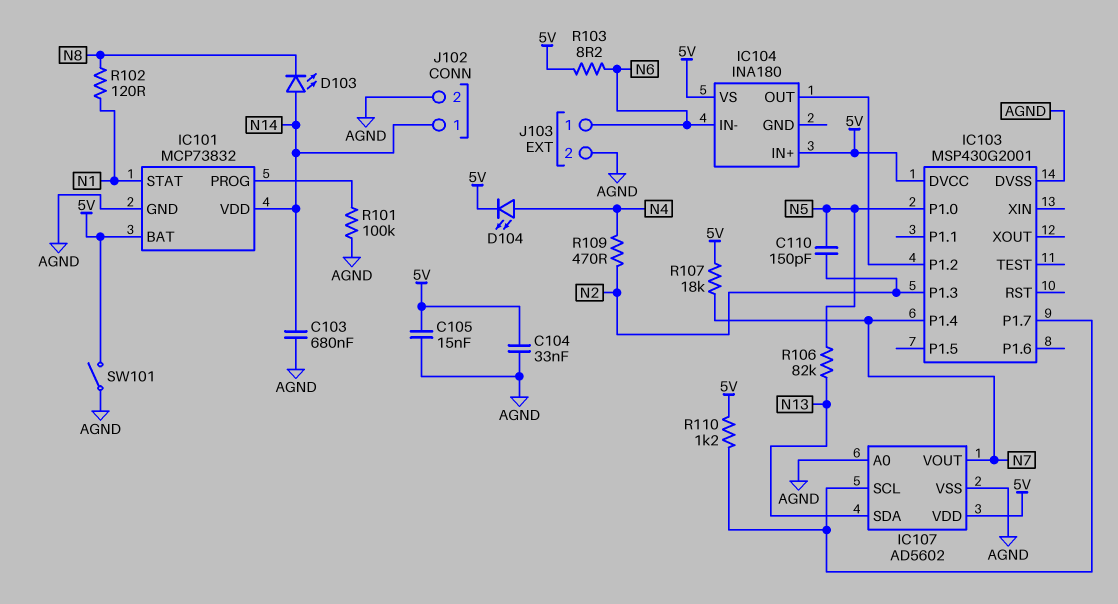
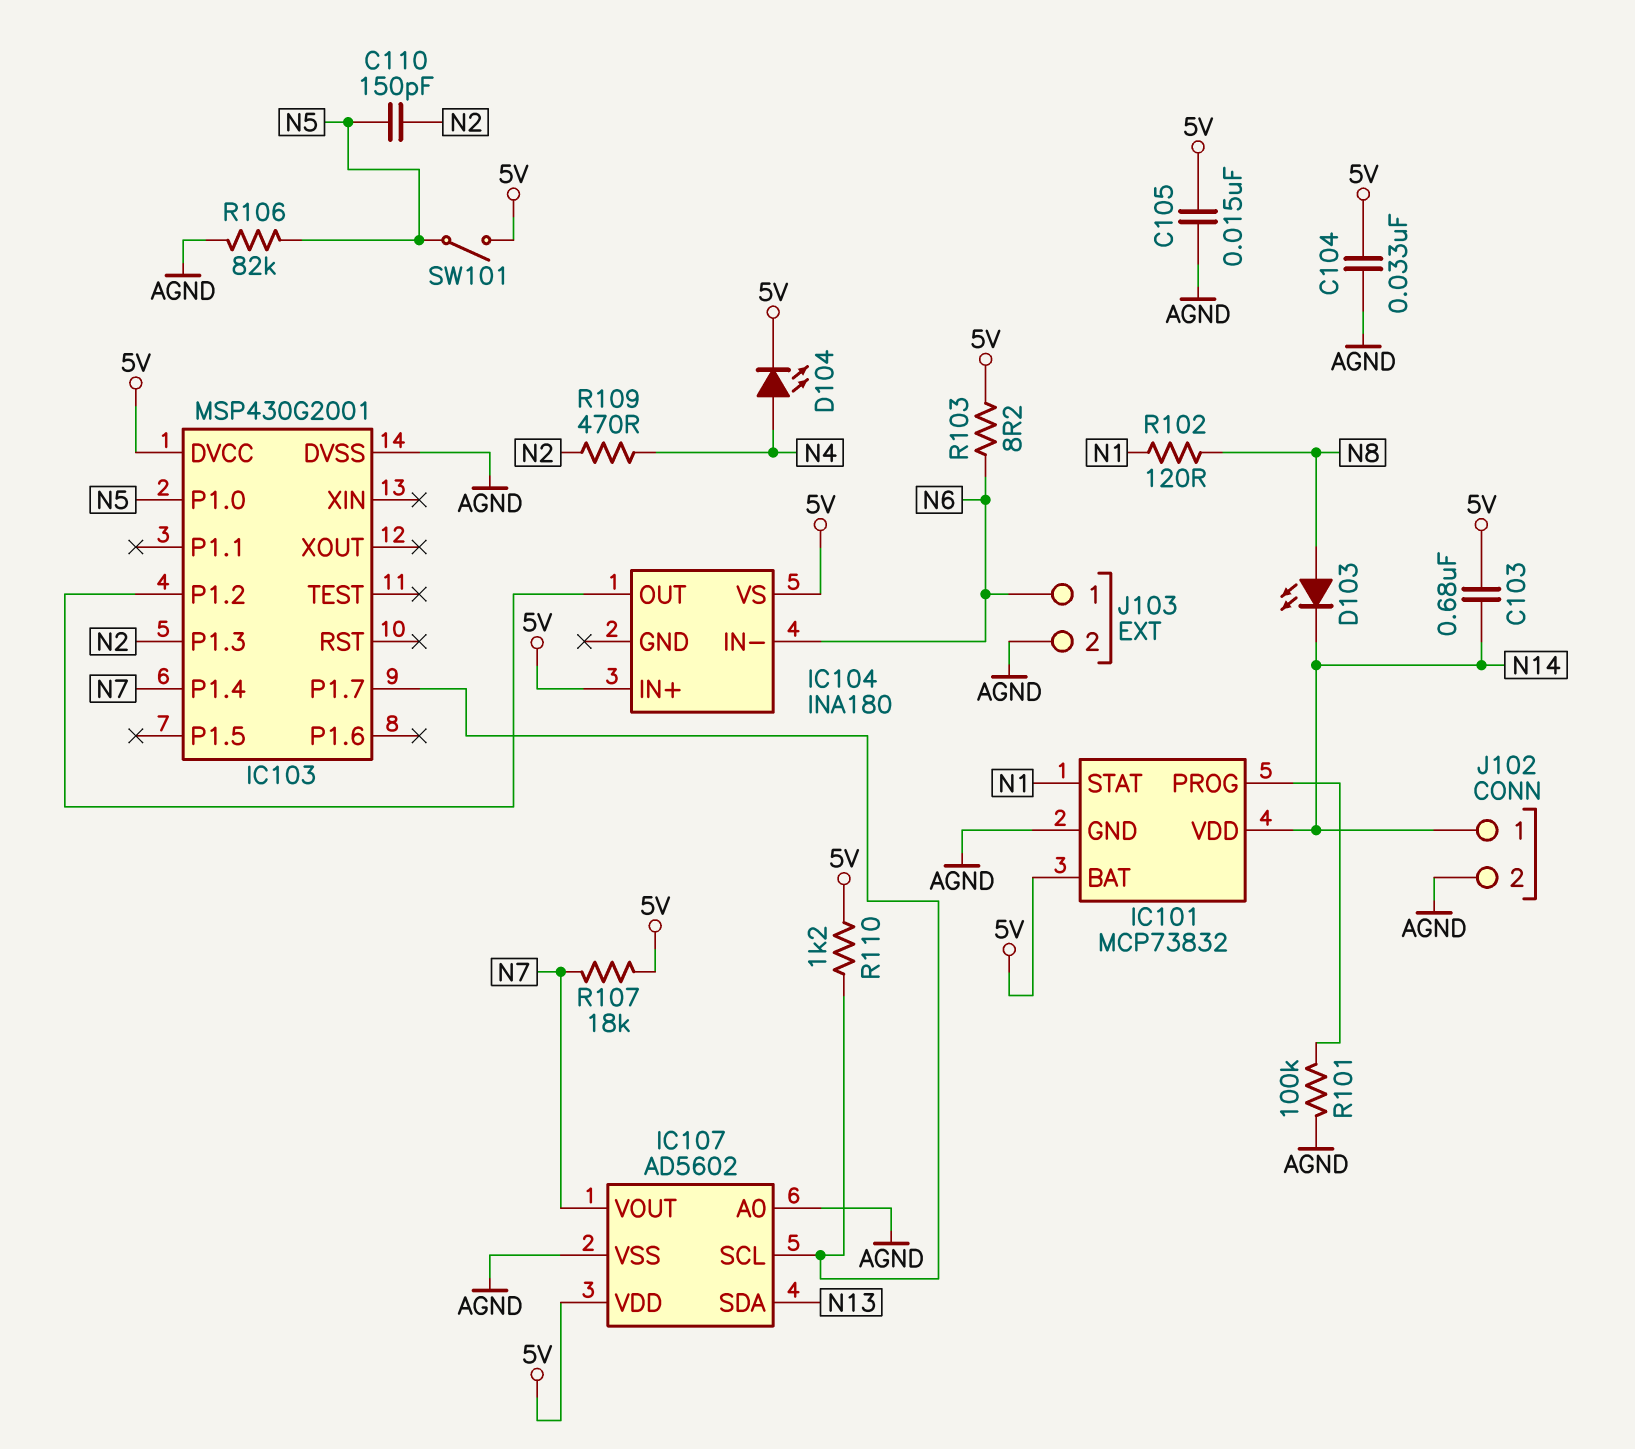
C103: 680nF (AGND, N14) -> 680nF (5V, N14)
D103: LED (A N14, K N8) -> LED (A N8, K N14)
R106: 82k (N5, N13) -> 82k (AGND, N5)
SW101: switch (5V, AGND) -> switch (5V, N5)

